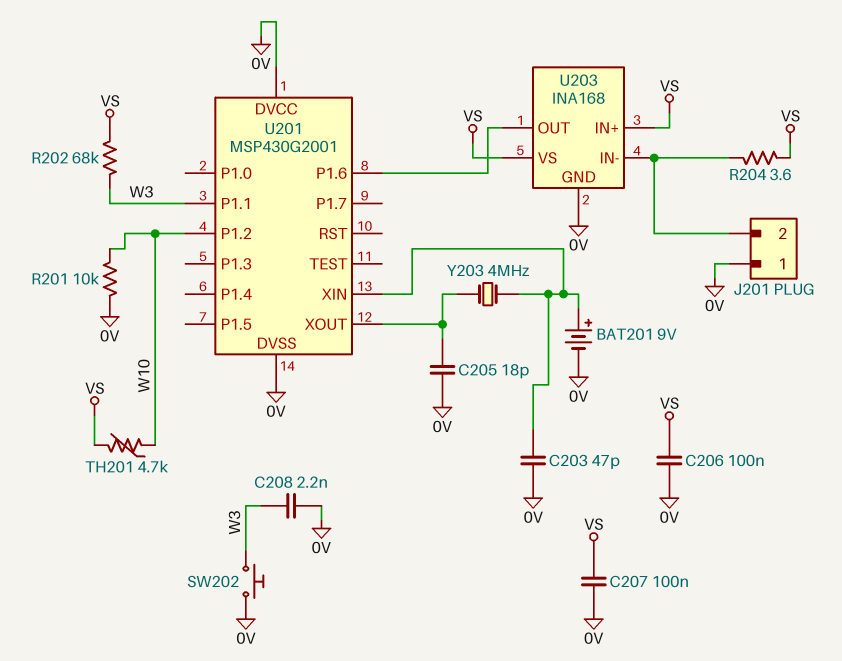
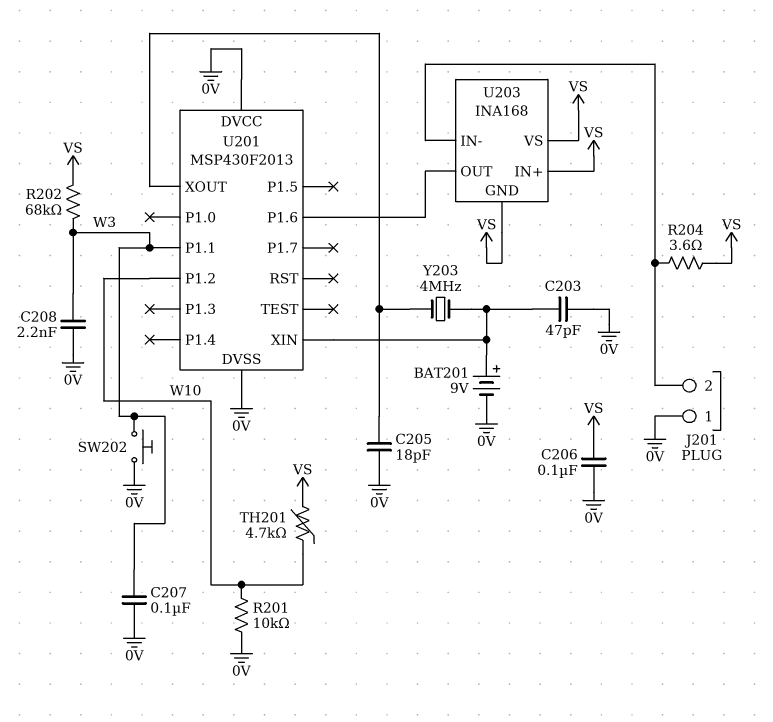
C207: 100nF (0V, VS) -> 100nF (0V, W3)
U201: MSP430G2001 -> MSP430F2013
U203 pin GND: 0V -> VS

